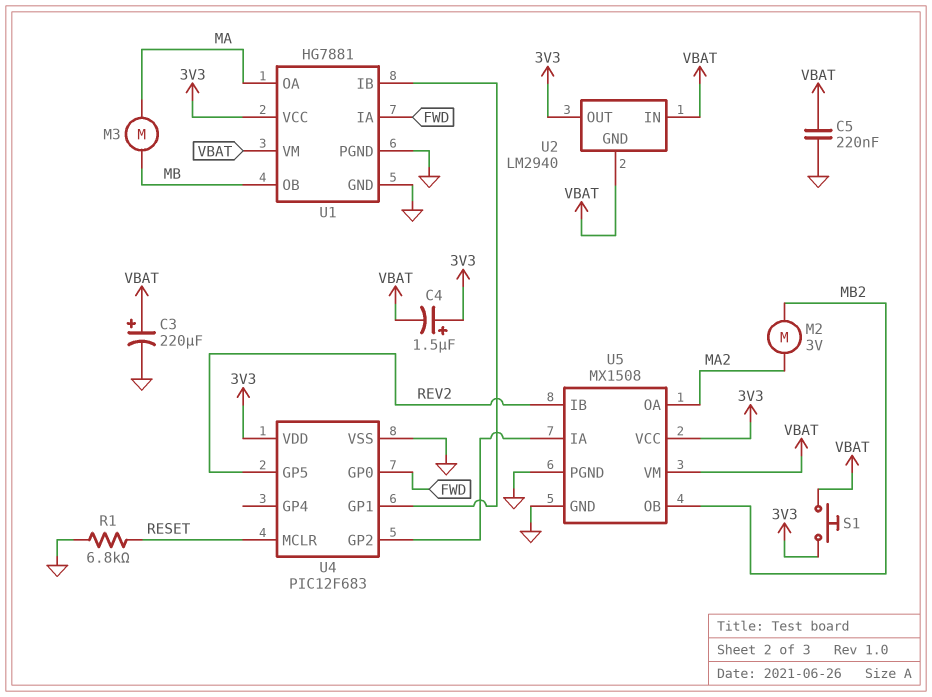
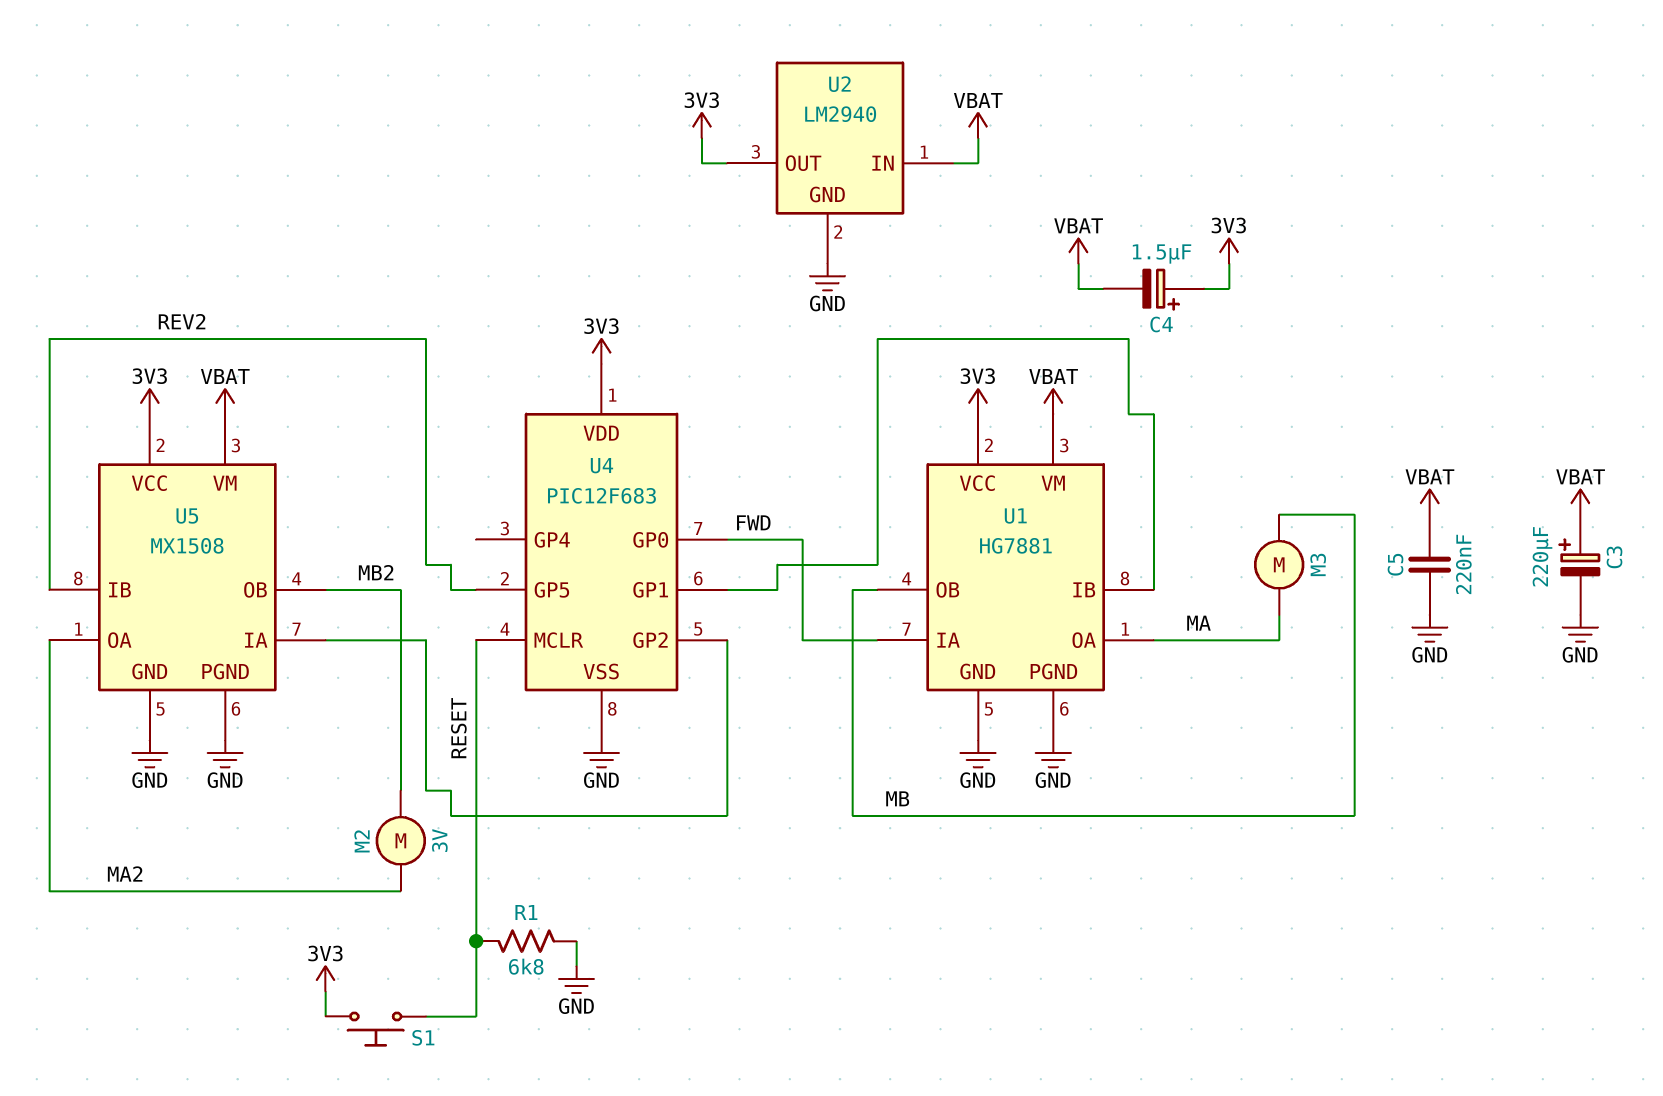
S1: button (3V3, VBAT) -> button (3V3, RESET)
U2 pin GND: VBAT -> GND

